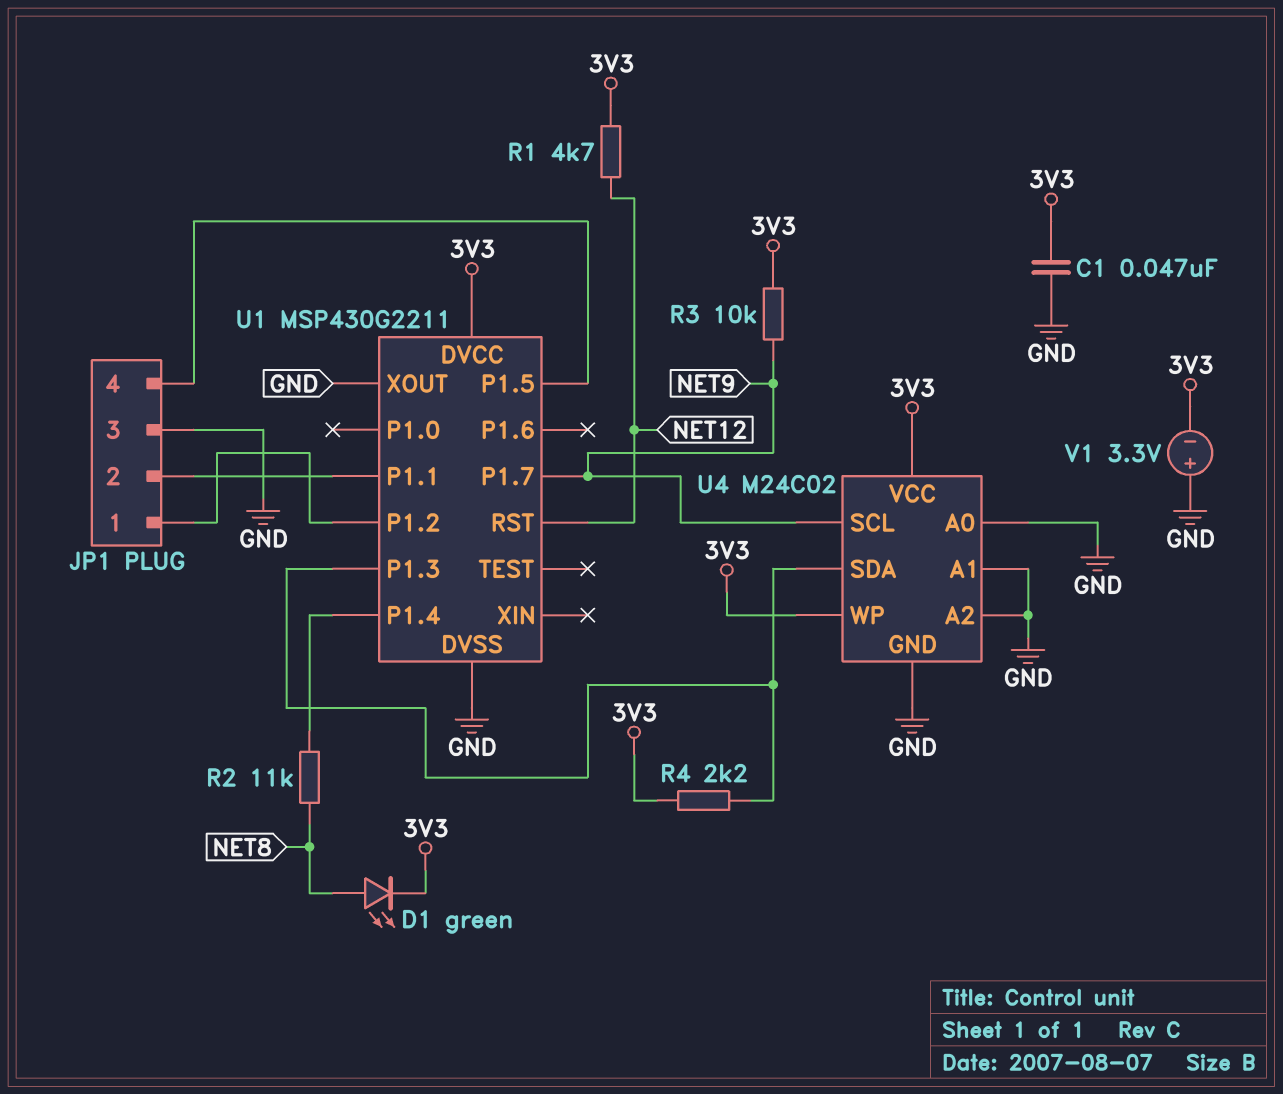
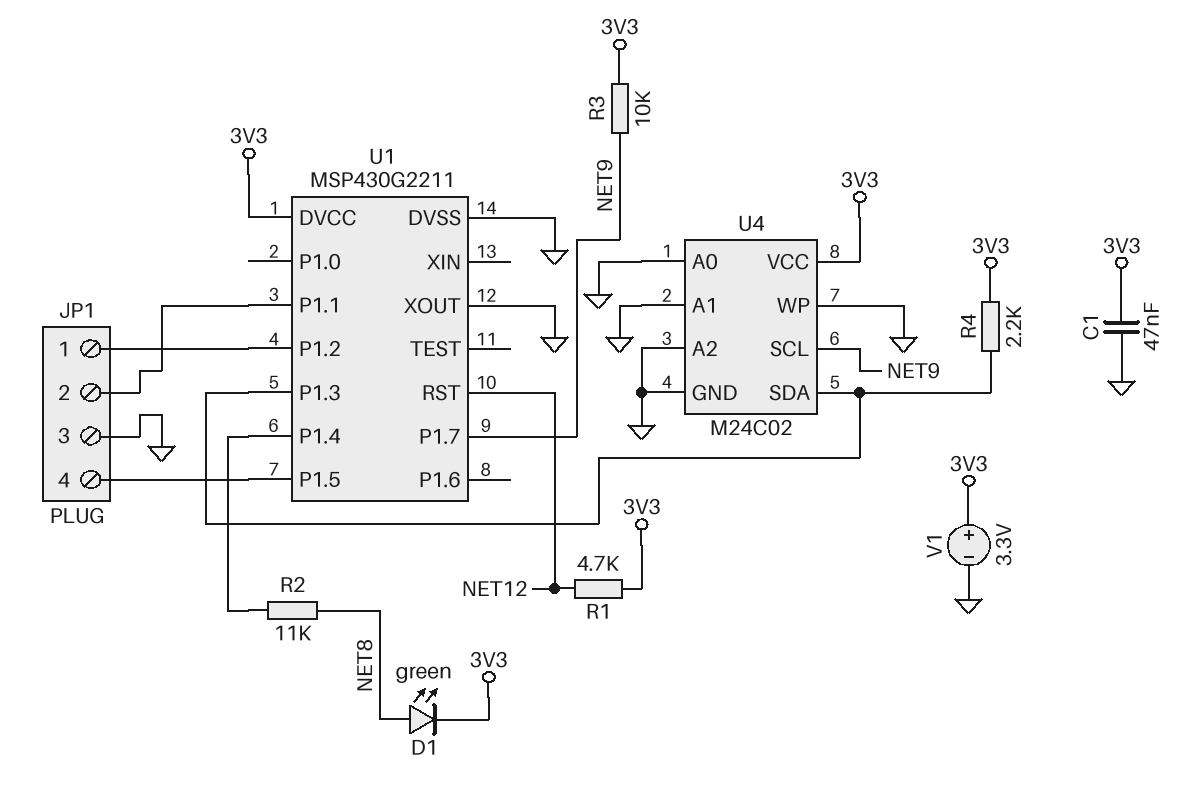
U4 pin WP: 3V3 -> GND
V1: 3.3V (plus GND, minus 3V3) -> 3.3V (plus 3V3, minus GND)

